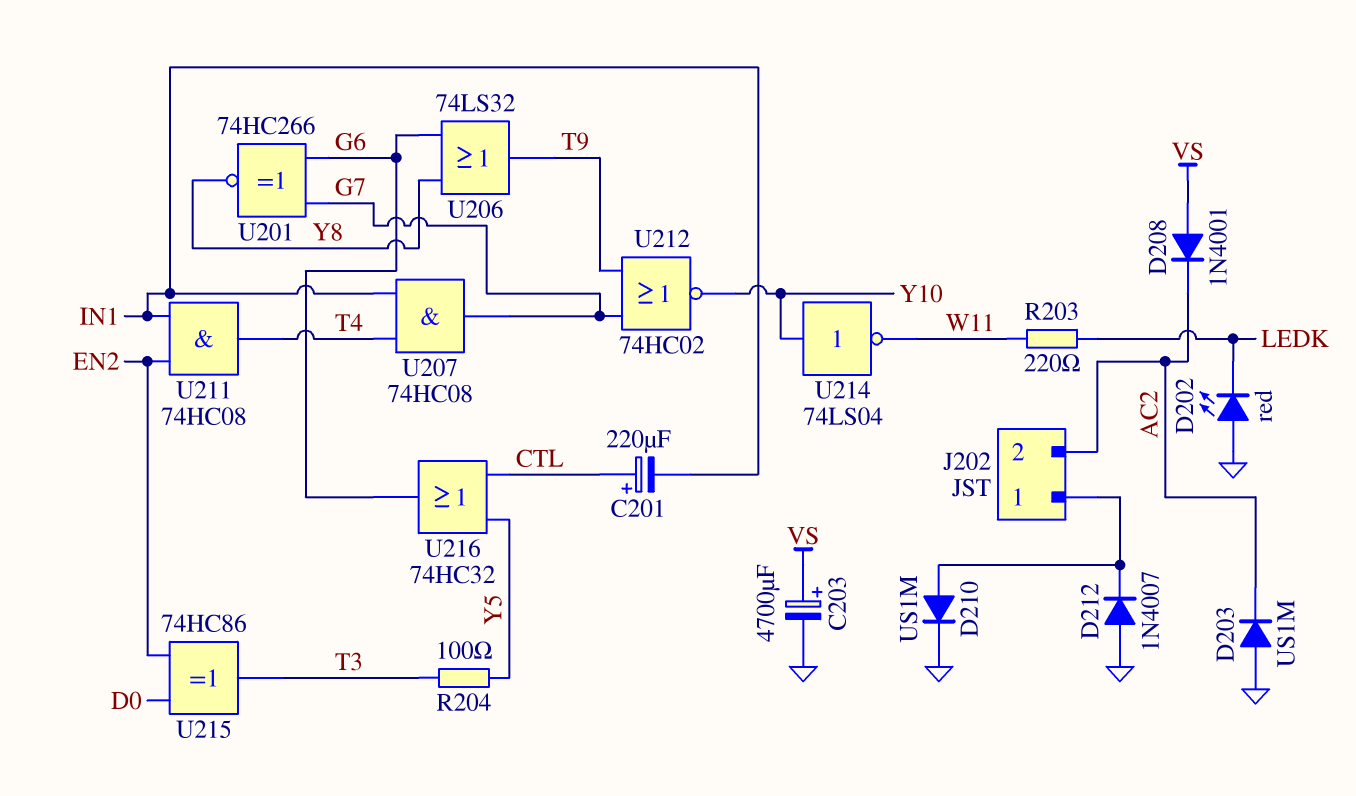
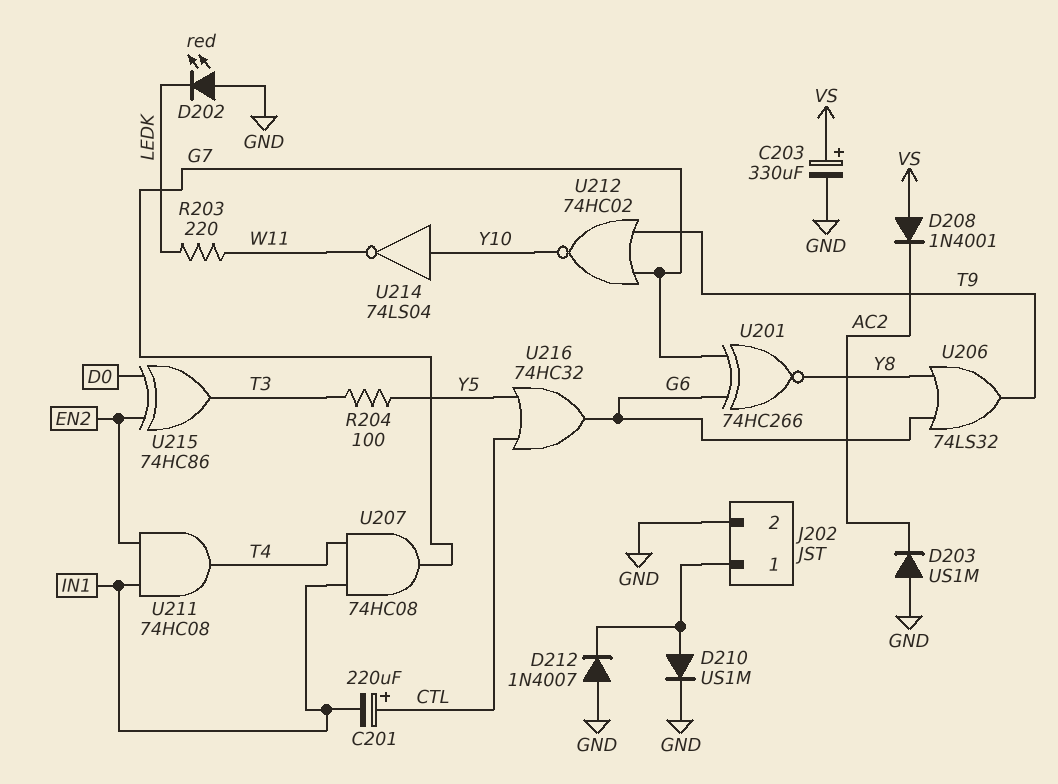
C203: 4700uF (plus VS, minus GND) -> 330uF (plus VS, minus GND)
J202 pin 2: AC2 -> GND

